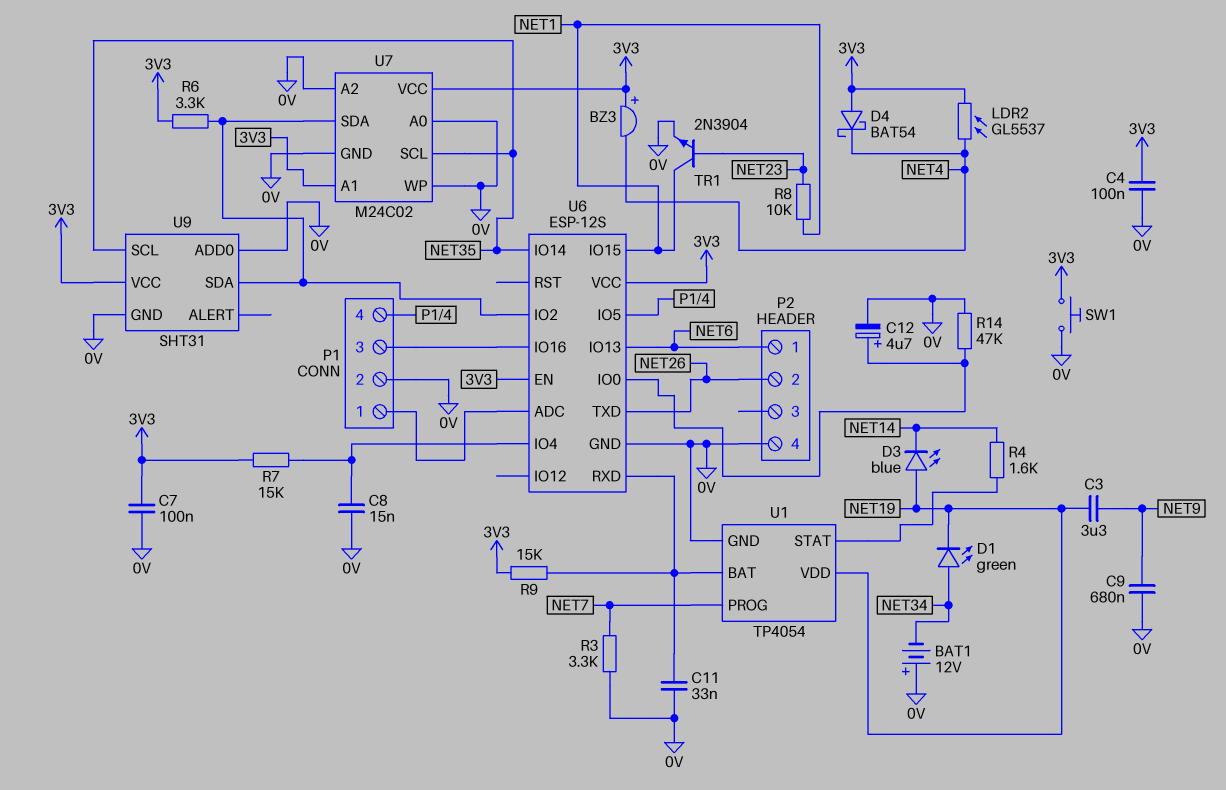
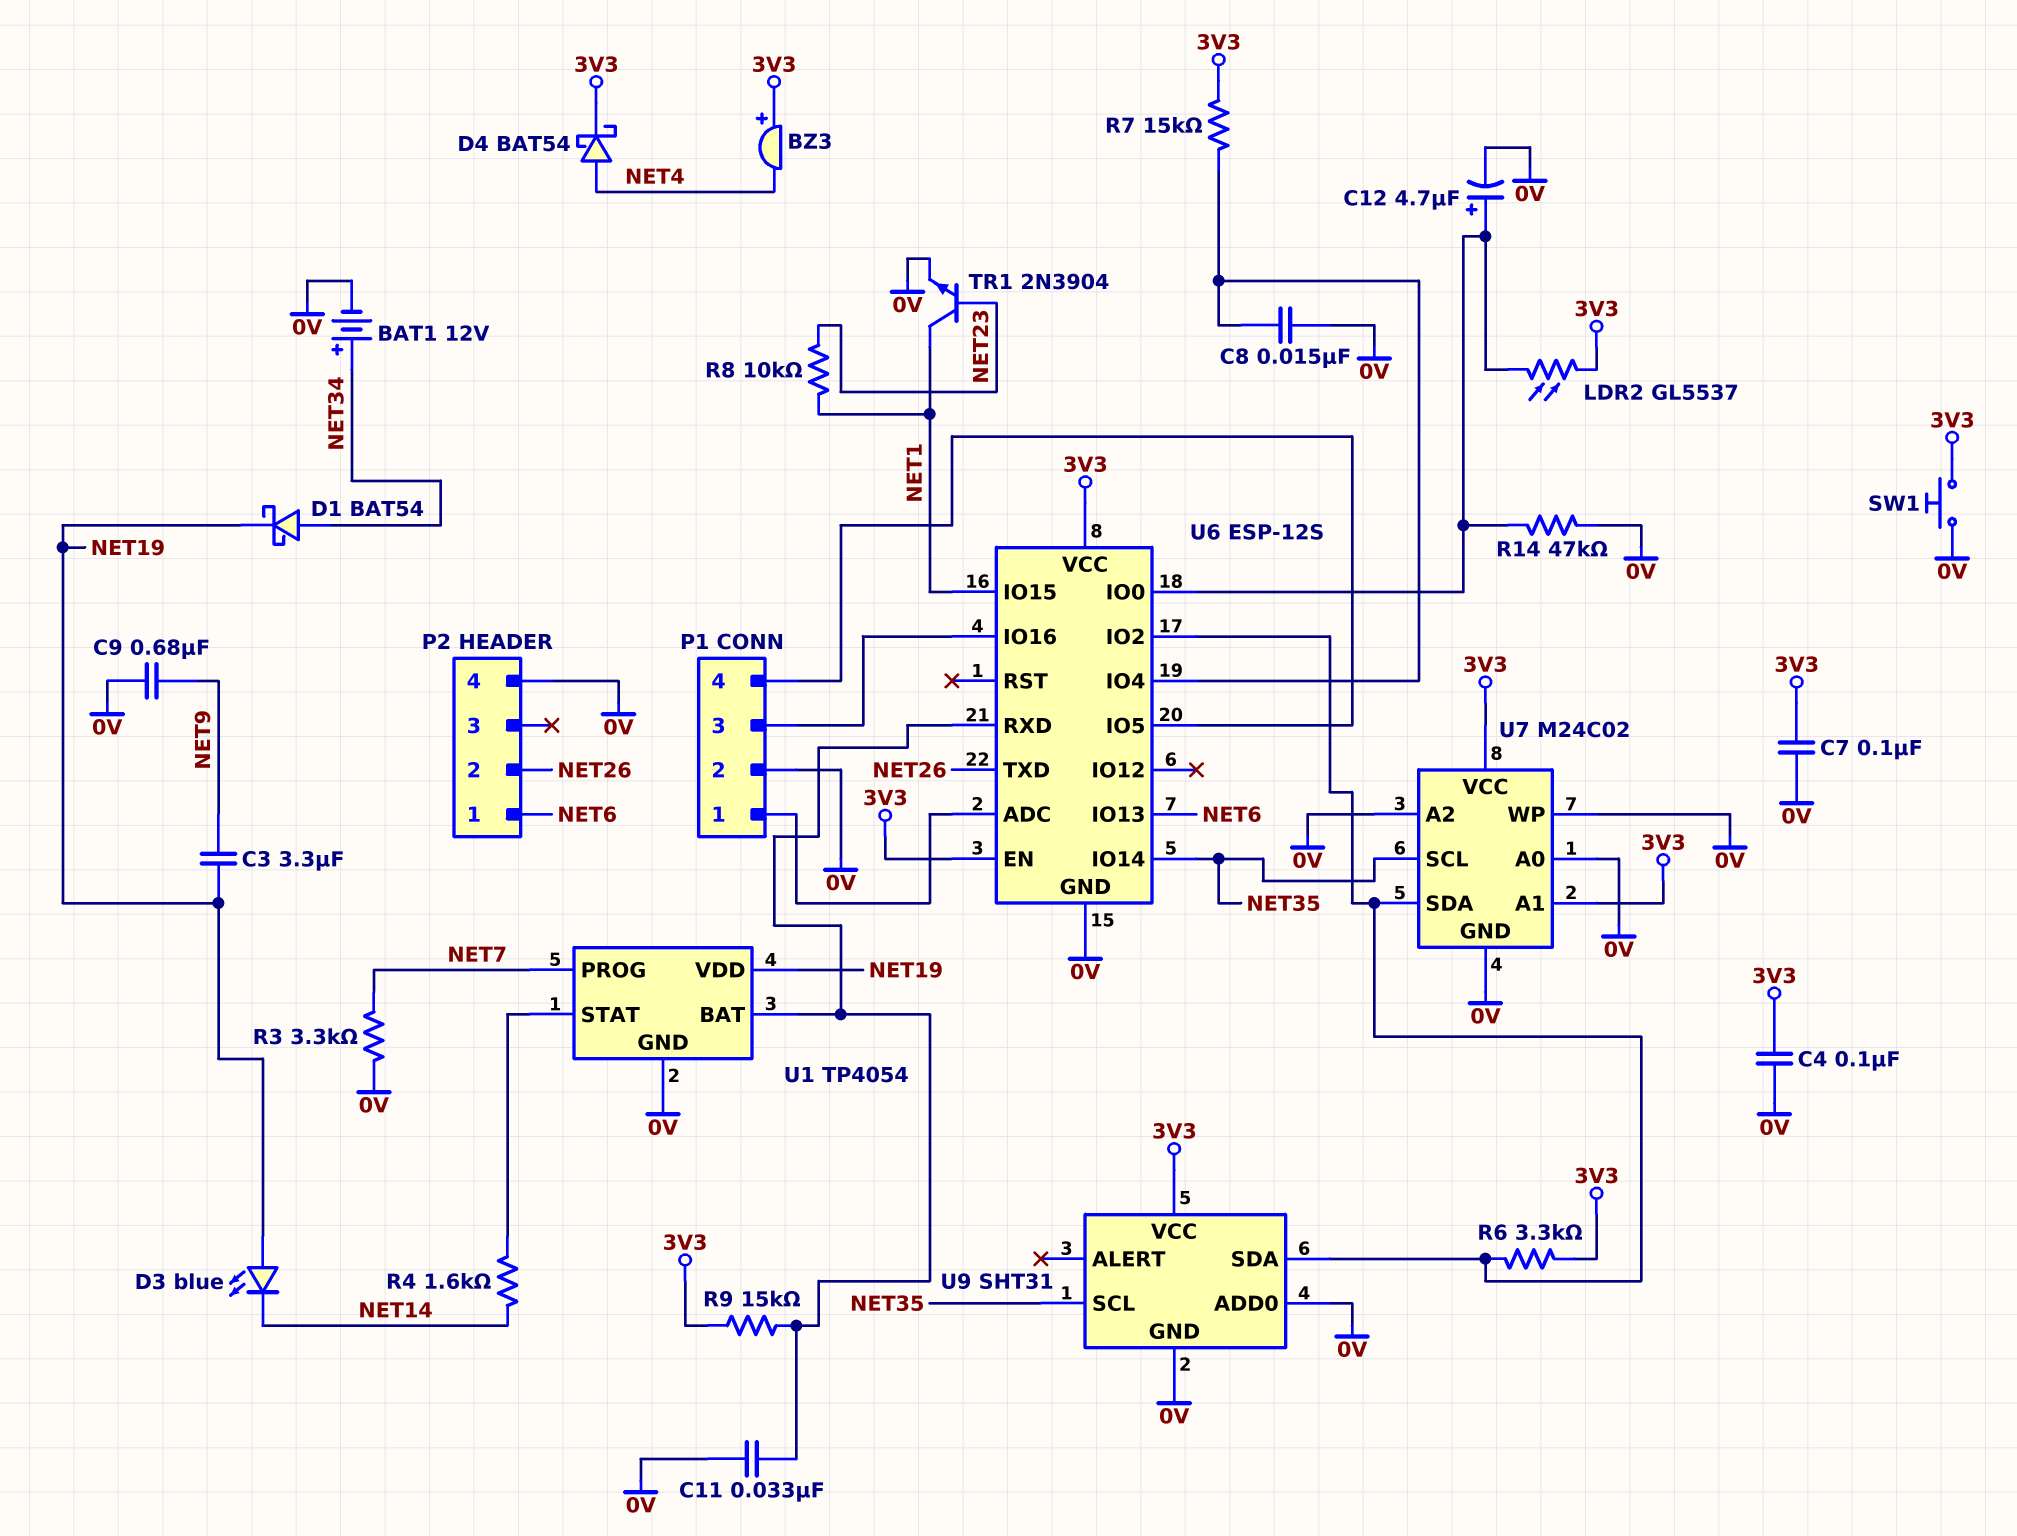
BAT1: 12V (plus 0V, minus NET34) -> 12V (plus NET34, minus 0V)
D1: LED green (A NET34, K NET19) -> schottky BAT54 (A NET34, K NET19)
D4: schottky BAT54 (A 3V3, K NET4) -> schottky BAT54 (A NET4, K 3V3)
LDR2: GL5537 (3V3, NET4) -> GL5537 (3V3, U6/IO0)

